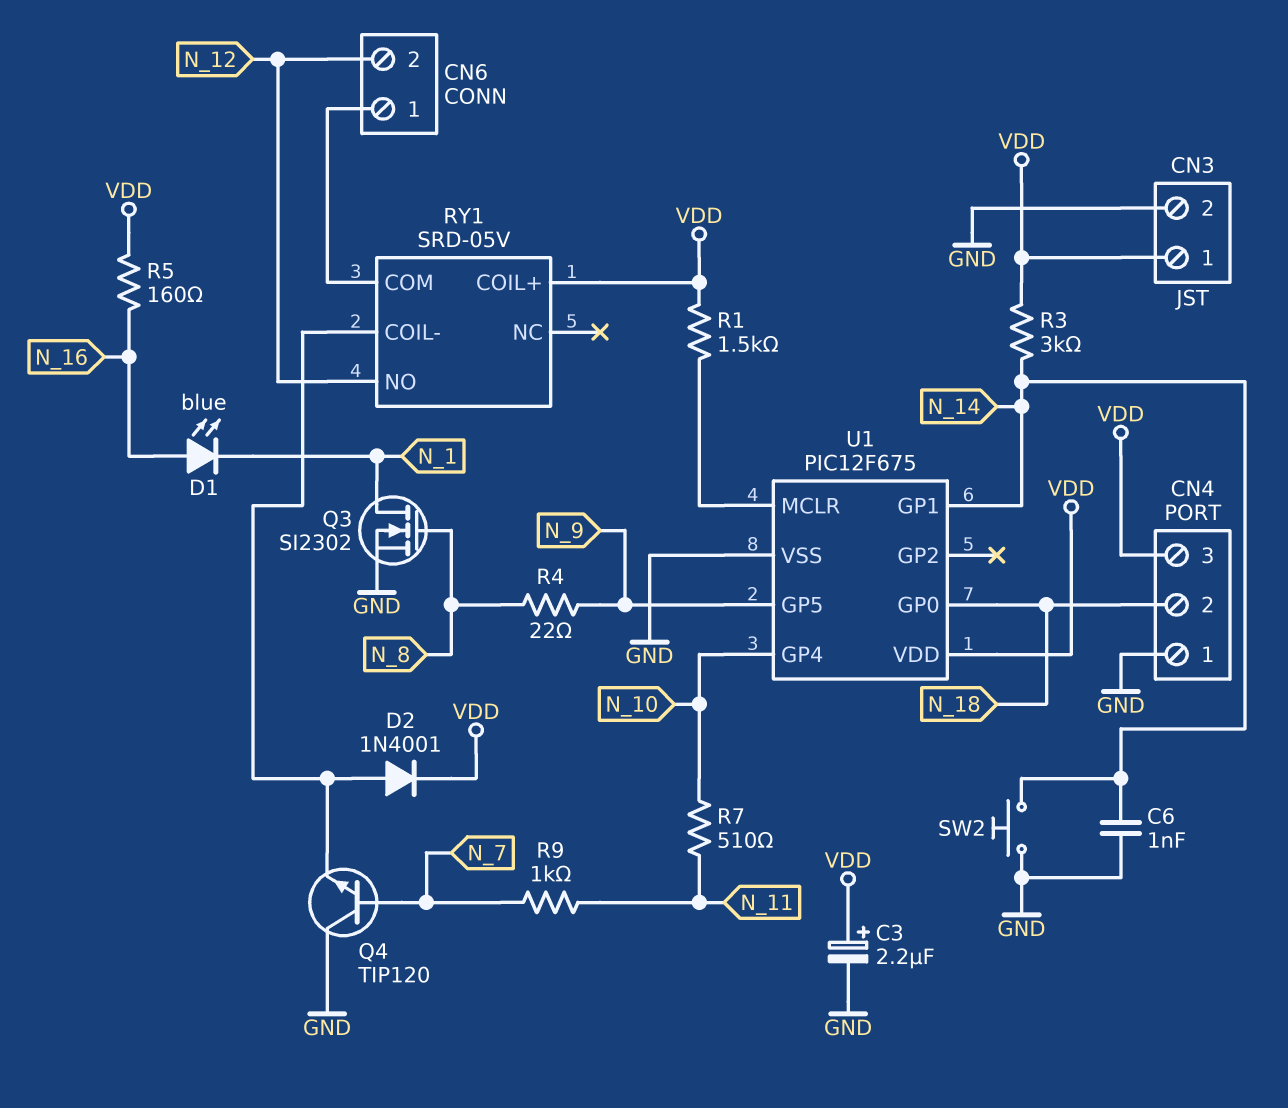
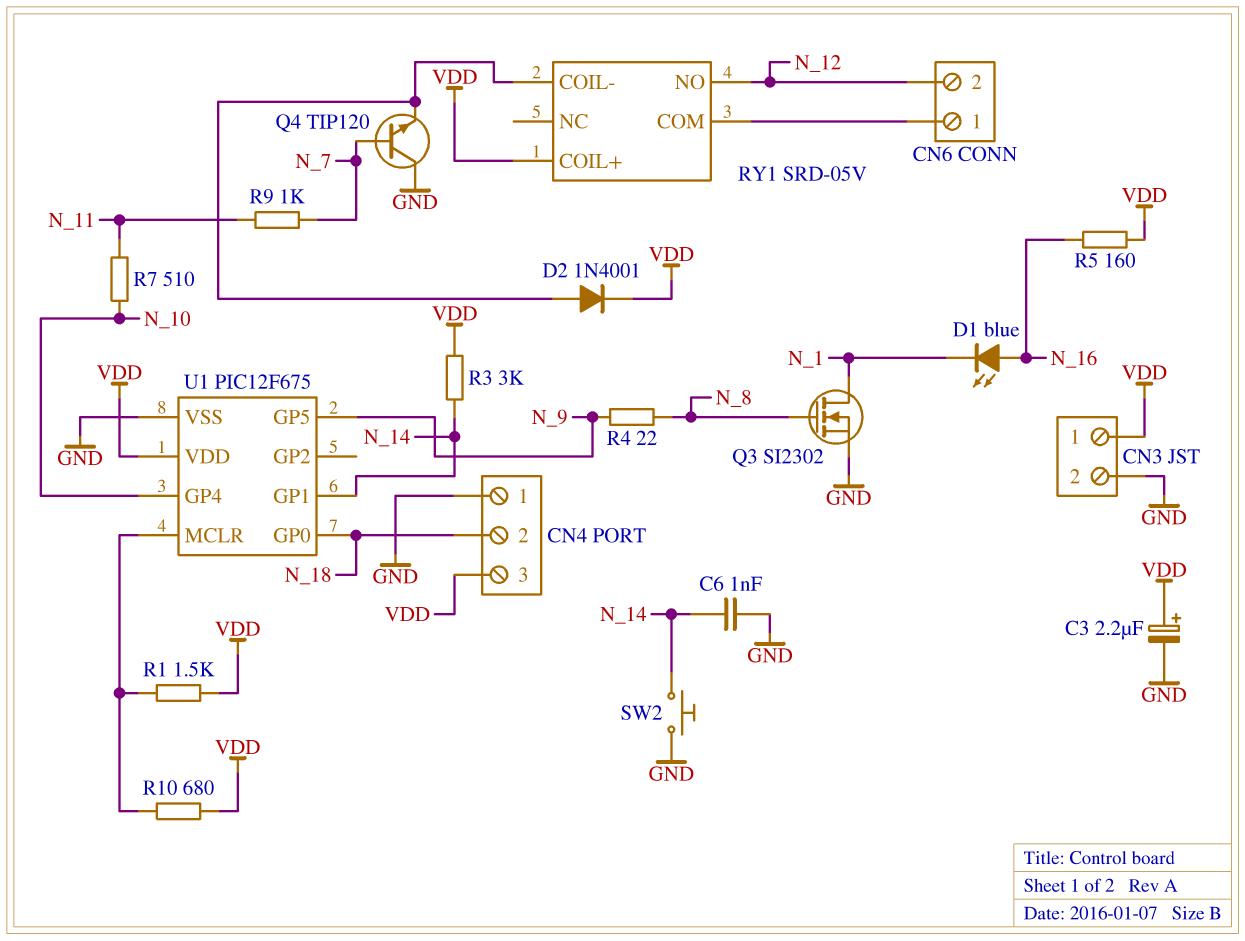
R10: none -> 680 (U1/MCLR, VDD)

